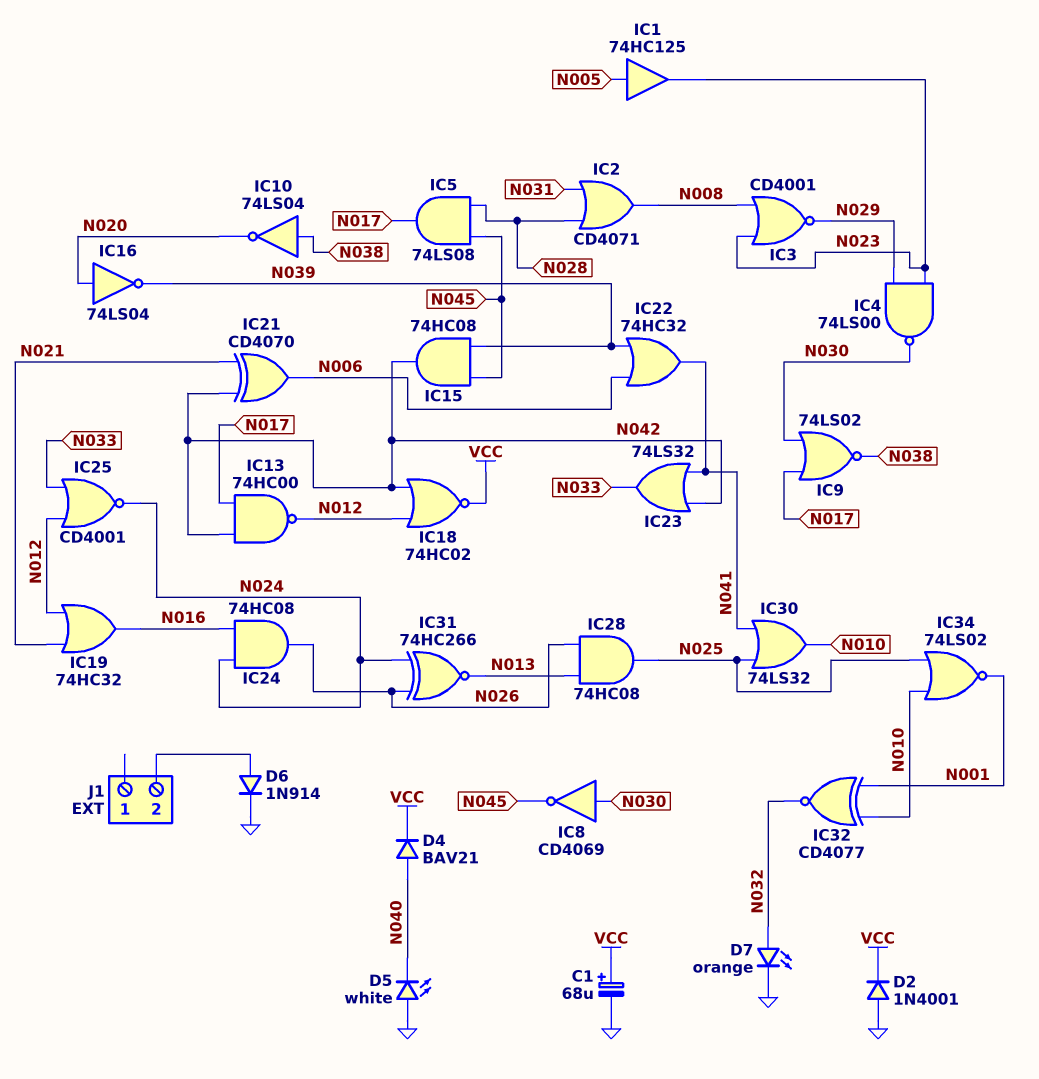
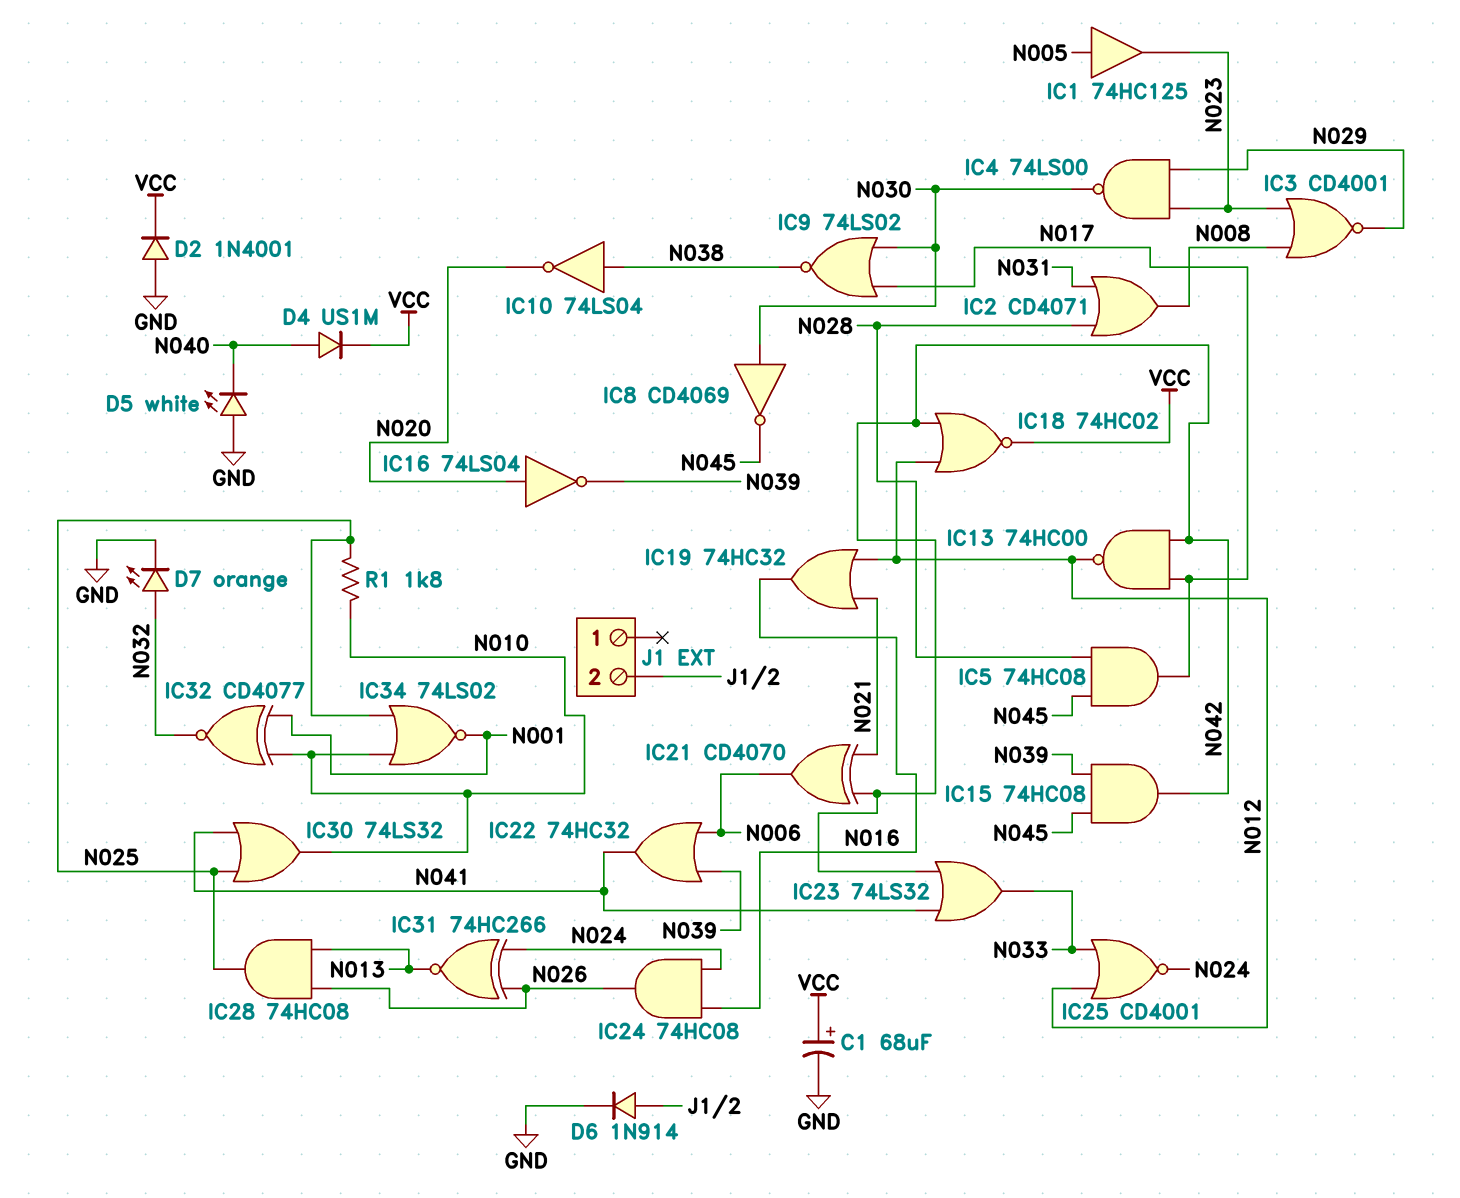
D4: diode BAV21 (A N040, K VCC) -> diode US1M (A N040, K VCC)
IC5: AND 74LS08 (in N028, in N045, out N017) -> AND 74HC08 (in N028, in N045, out N017)
R1: none -> 1.8k (N010, N025)

